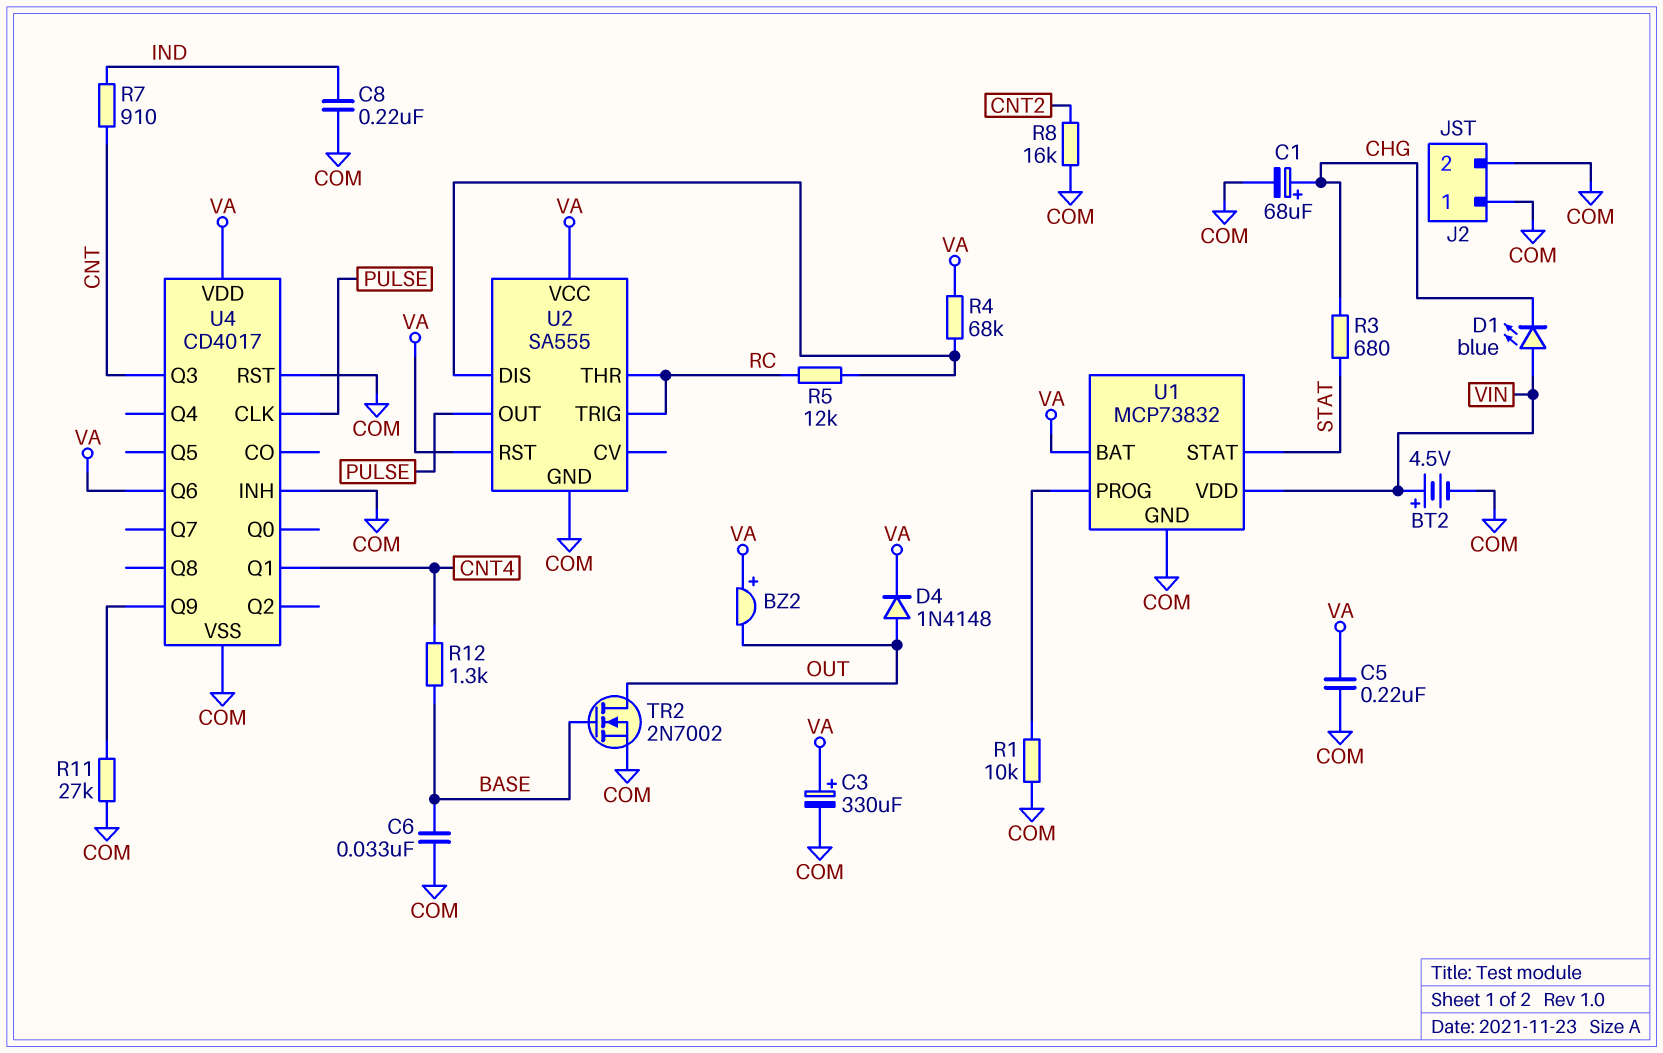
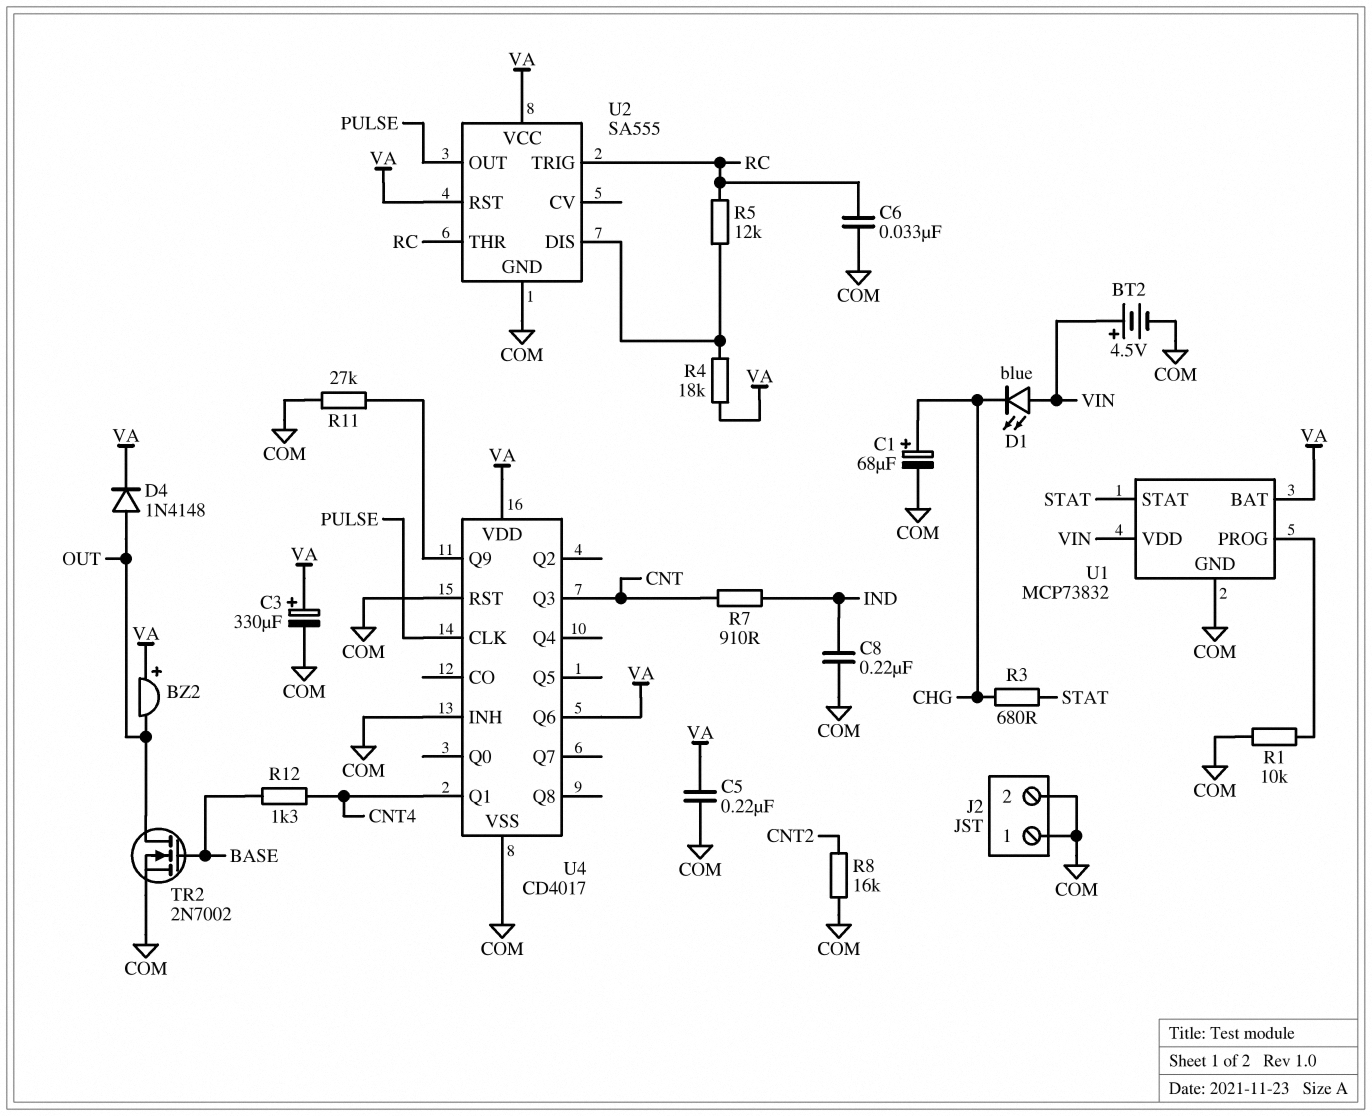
C6: 33nF (BASE, COM) -> 33nF (COM, RC)
R4: 68k (U2/DIS, VA) -> 18k (U2/DIS, VA)

